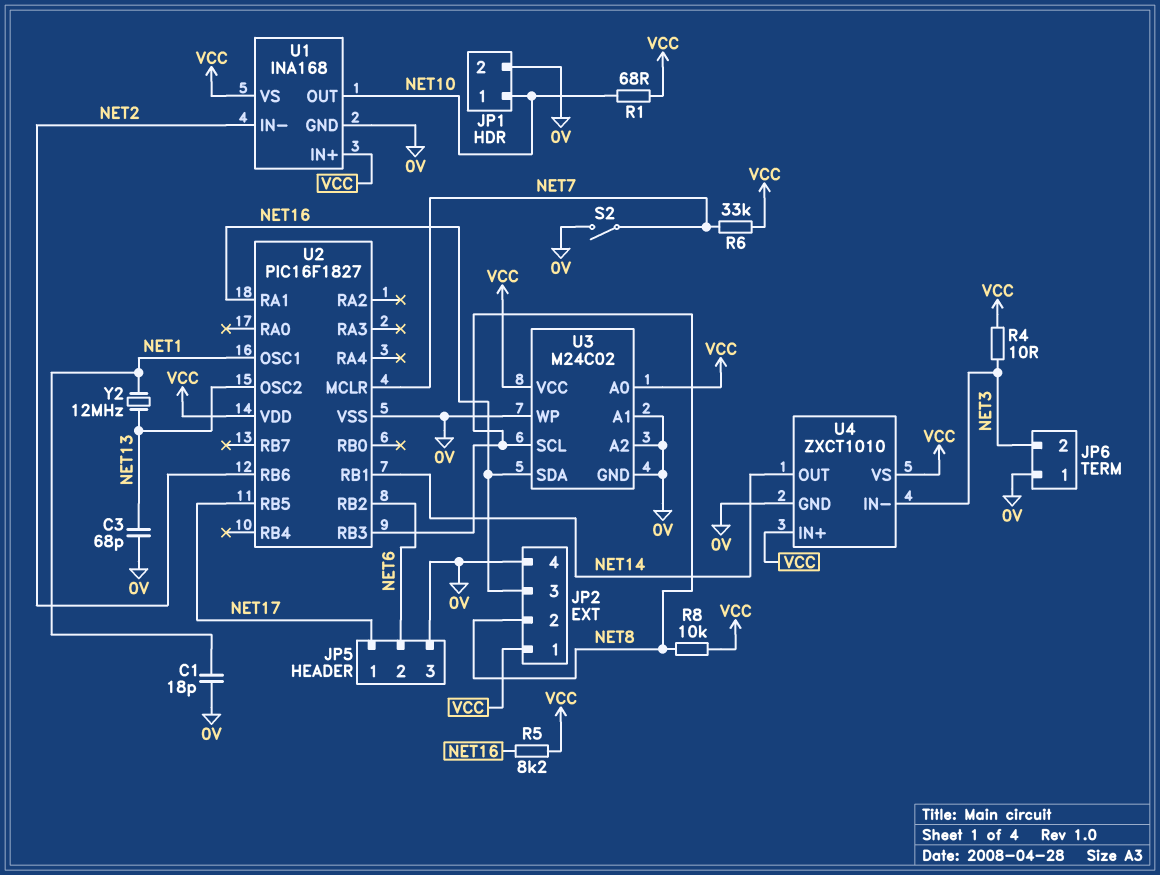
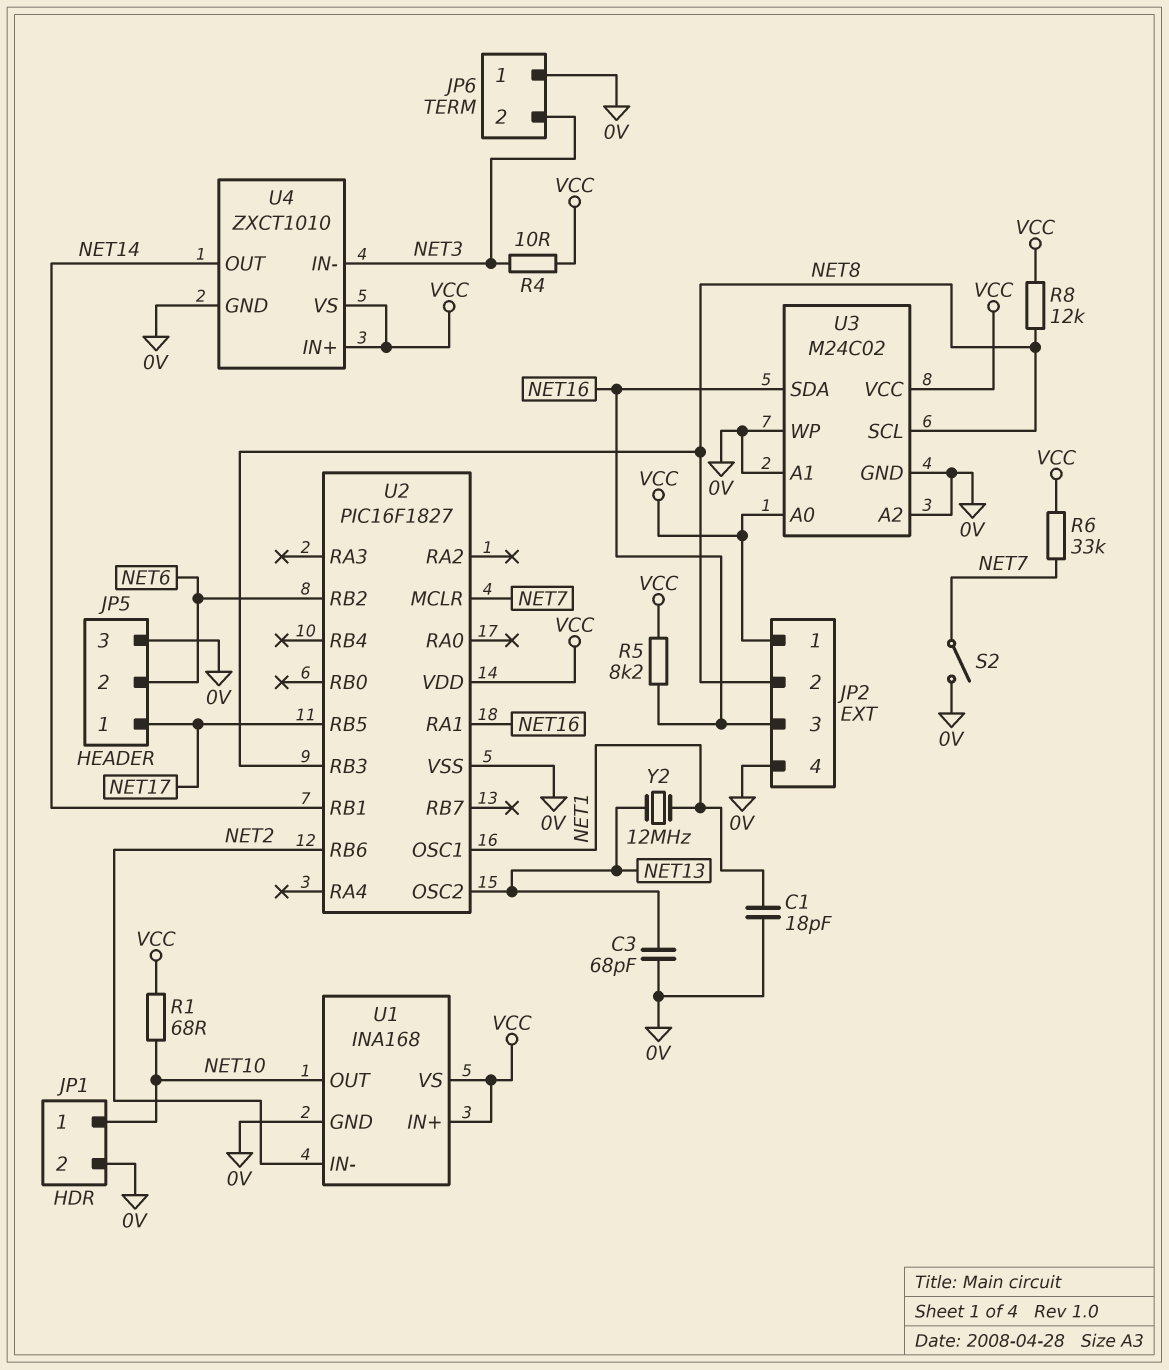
R8: 10k (NET8, VCC) -> 12k (NET8, VCC)

